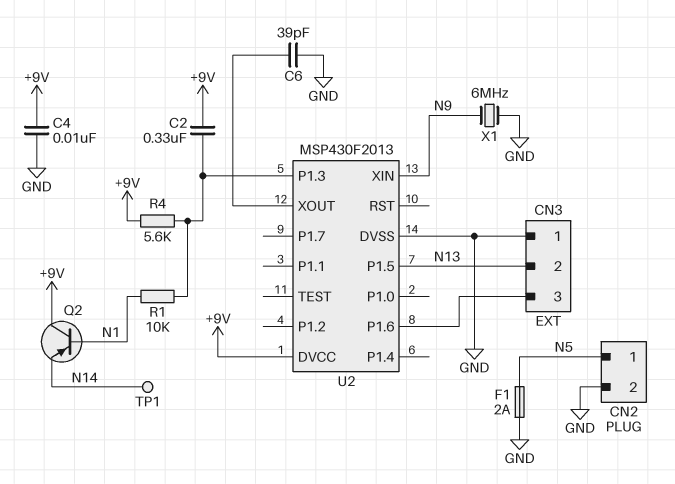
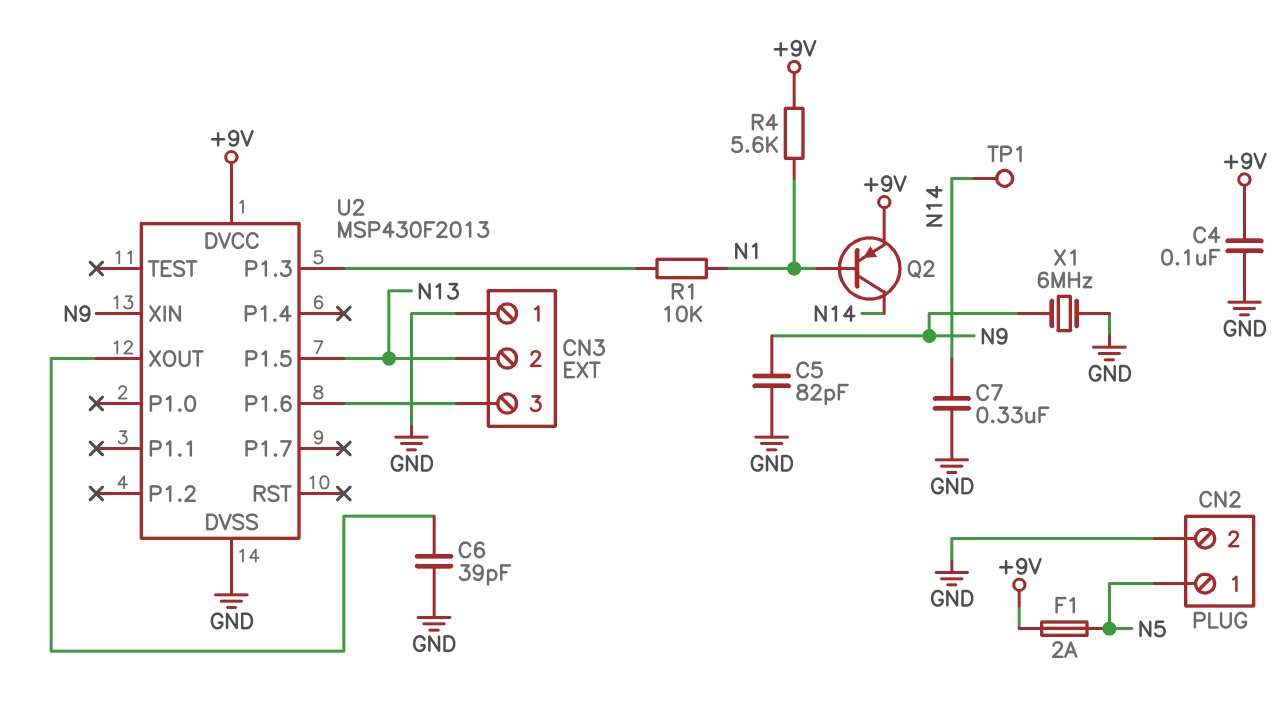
C2: 330nF (+9V, U2/P1.3) -> none
C4: 10nF (+9V, GND) -> 100nF (+9V, GND)
C5: none -> 82pF (GND, N9)
C7: none -> 330nF (GND, N14)
F1: 2A (GND, N5) -> 2A (+9V, N5)
Q2: PNP (B N1, C +9V, E N14) -> PNP (B N1, C N14, E +9V)
R4: 5.6k (+9V, U2/P1.3) -> 5.6k (+9V, N1)

